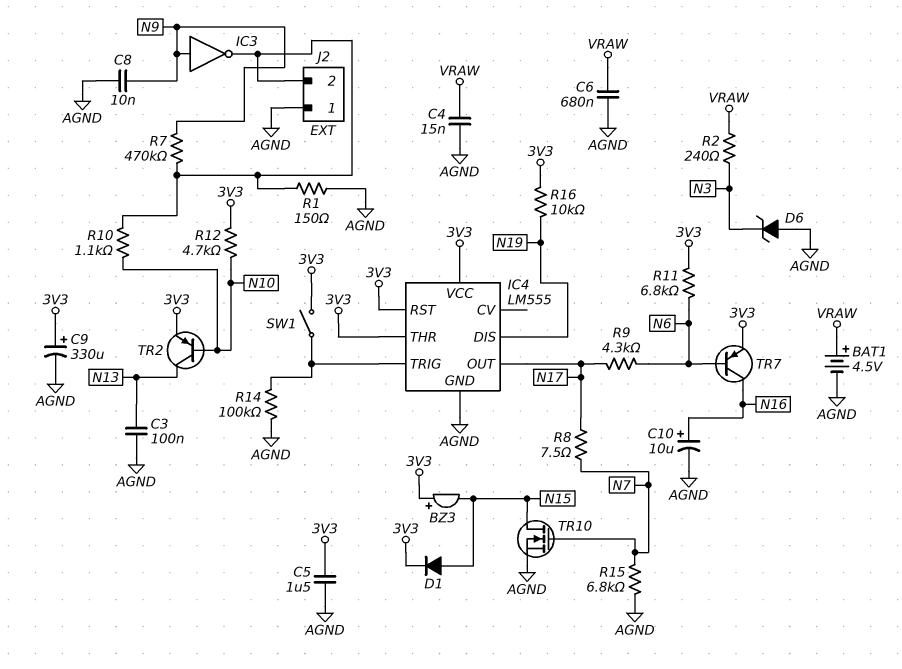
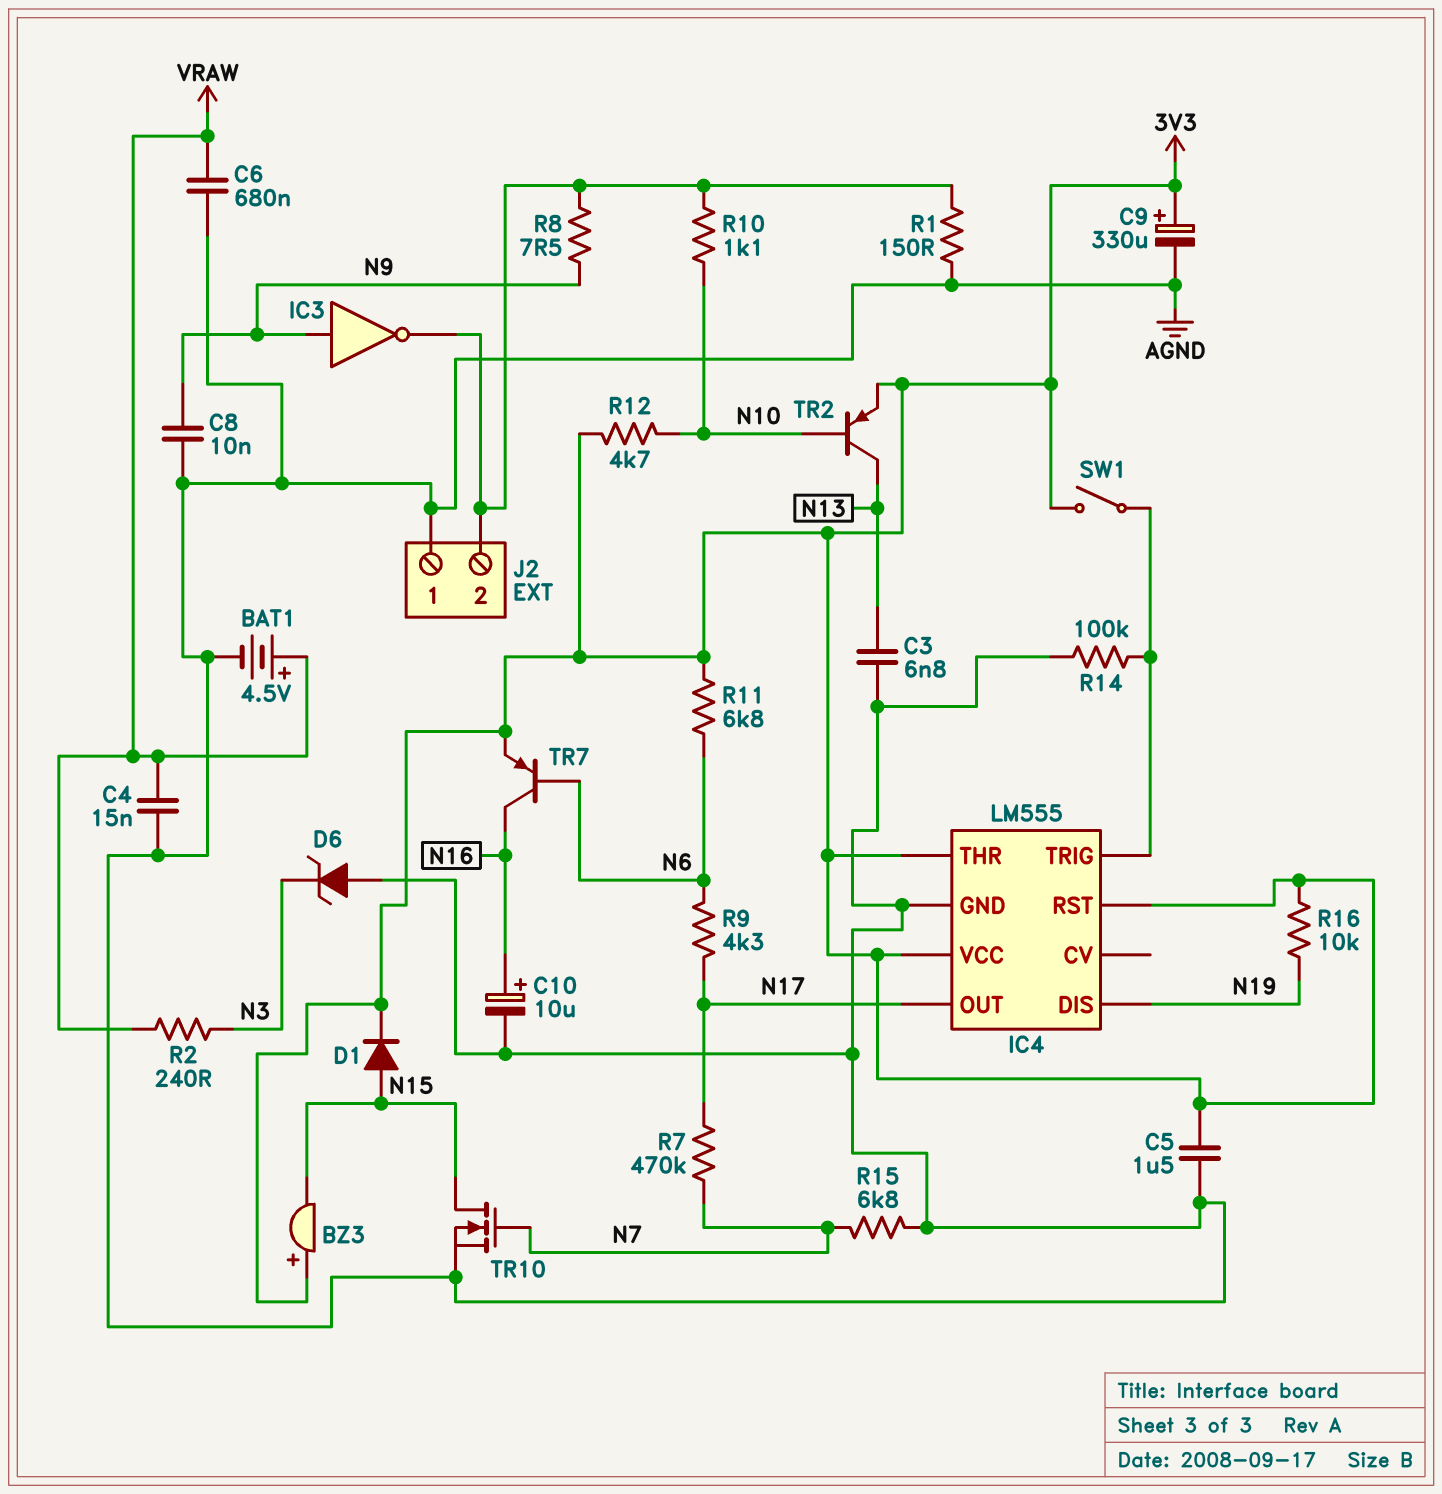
C3: 100nF (AGND, N13) -> 6.8nF (AGND, N13)
R7: 470k (J2/2, N9) -> 470k (N7, N17)
R8: 7.5 (N7, N17) -> 7.5 (J2/2, N9)

